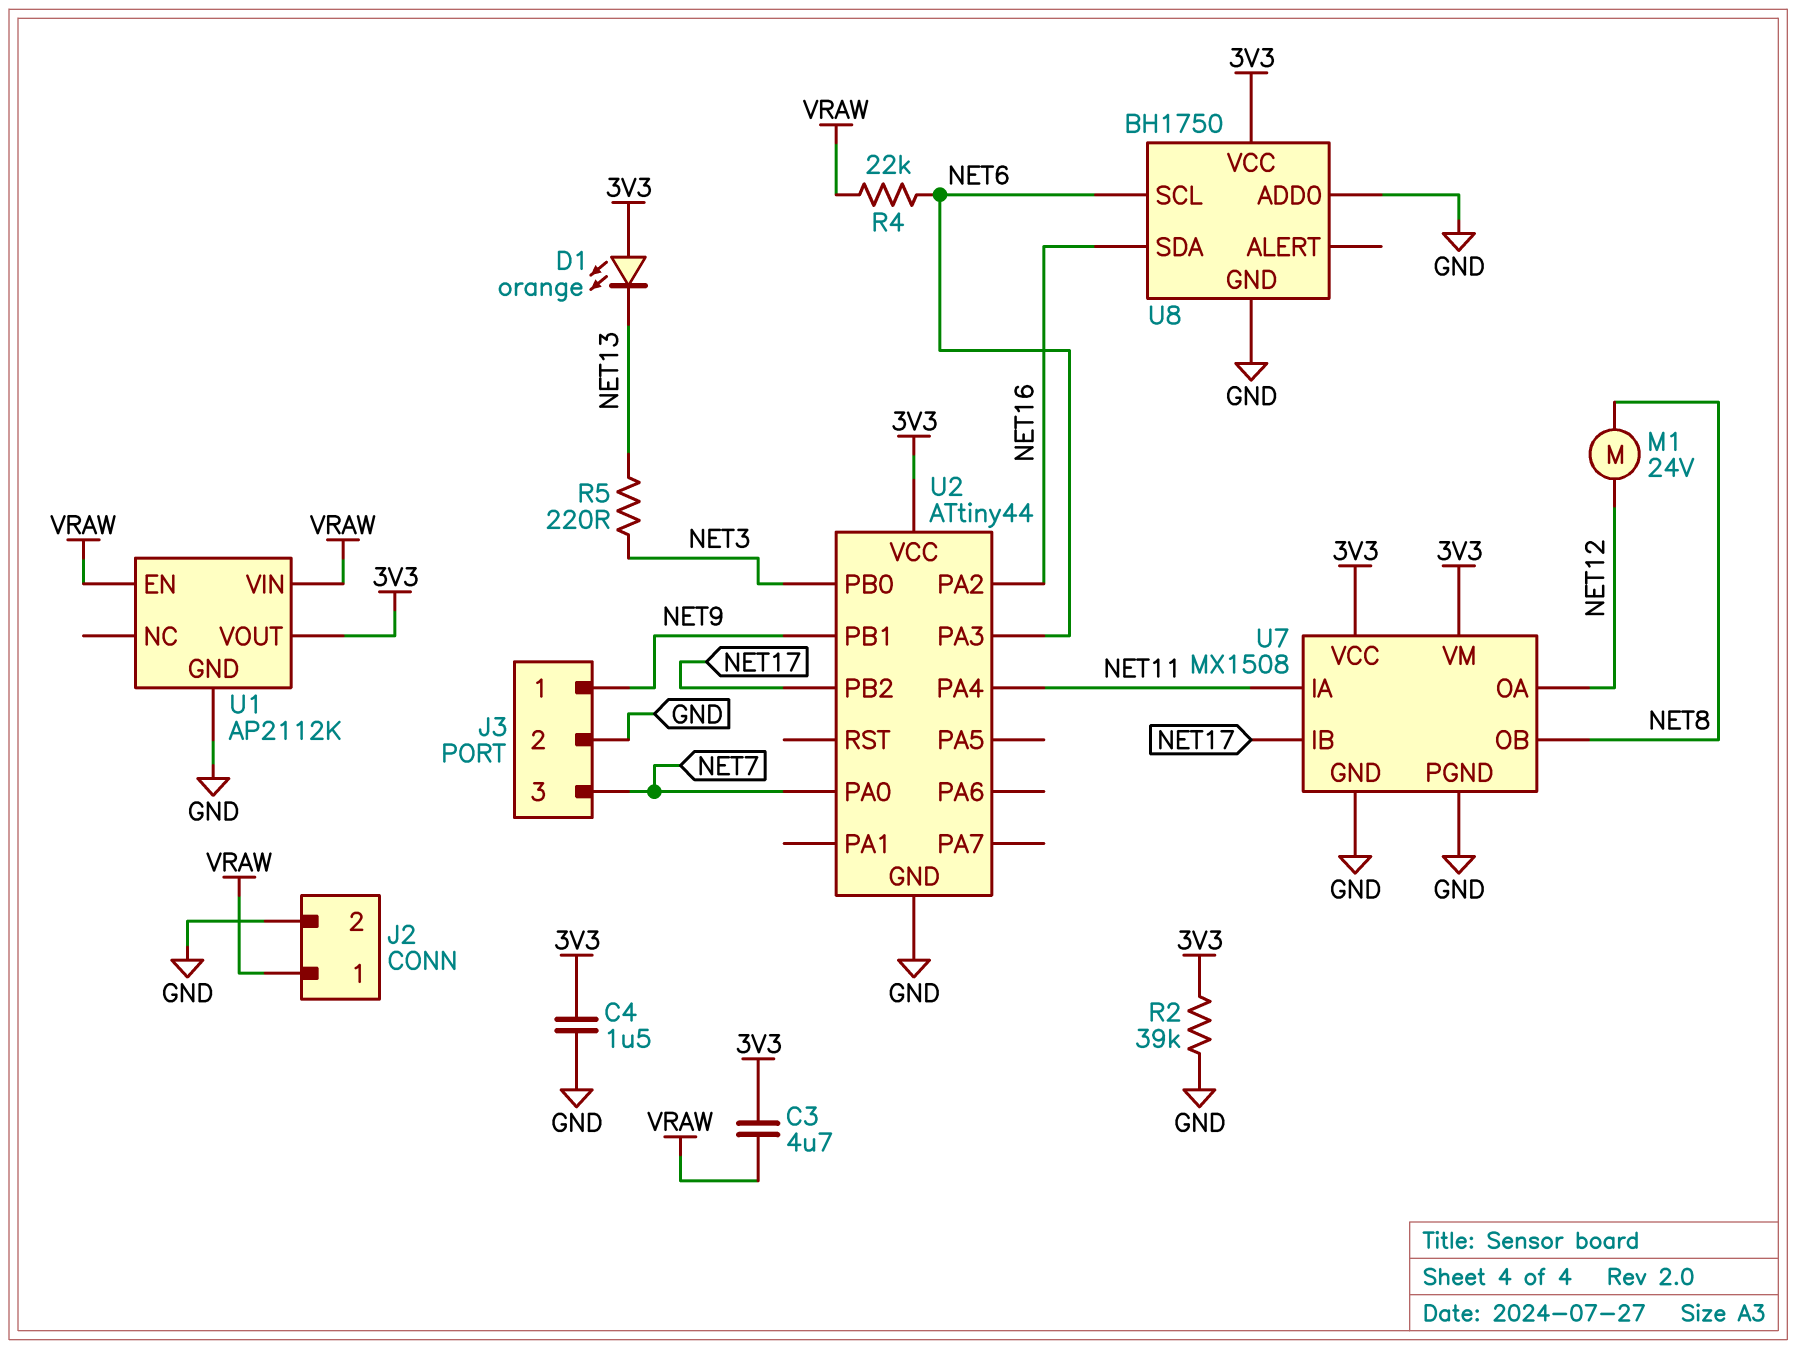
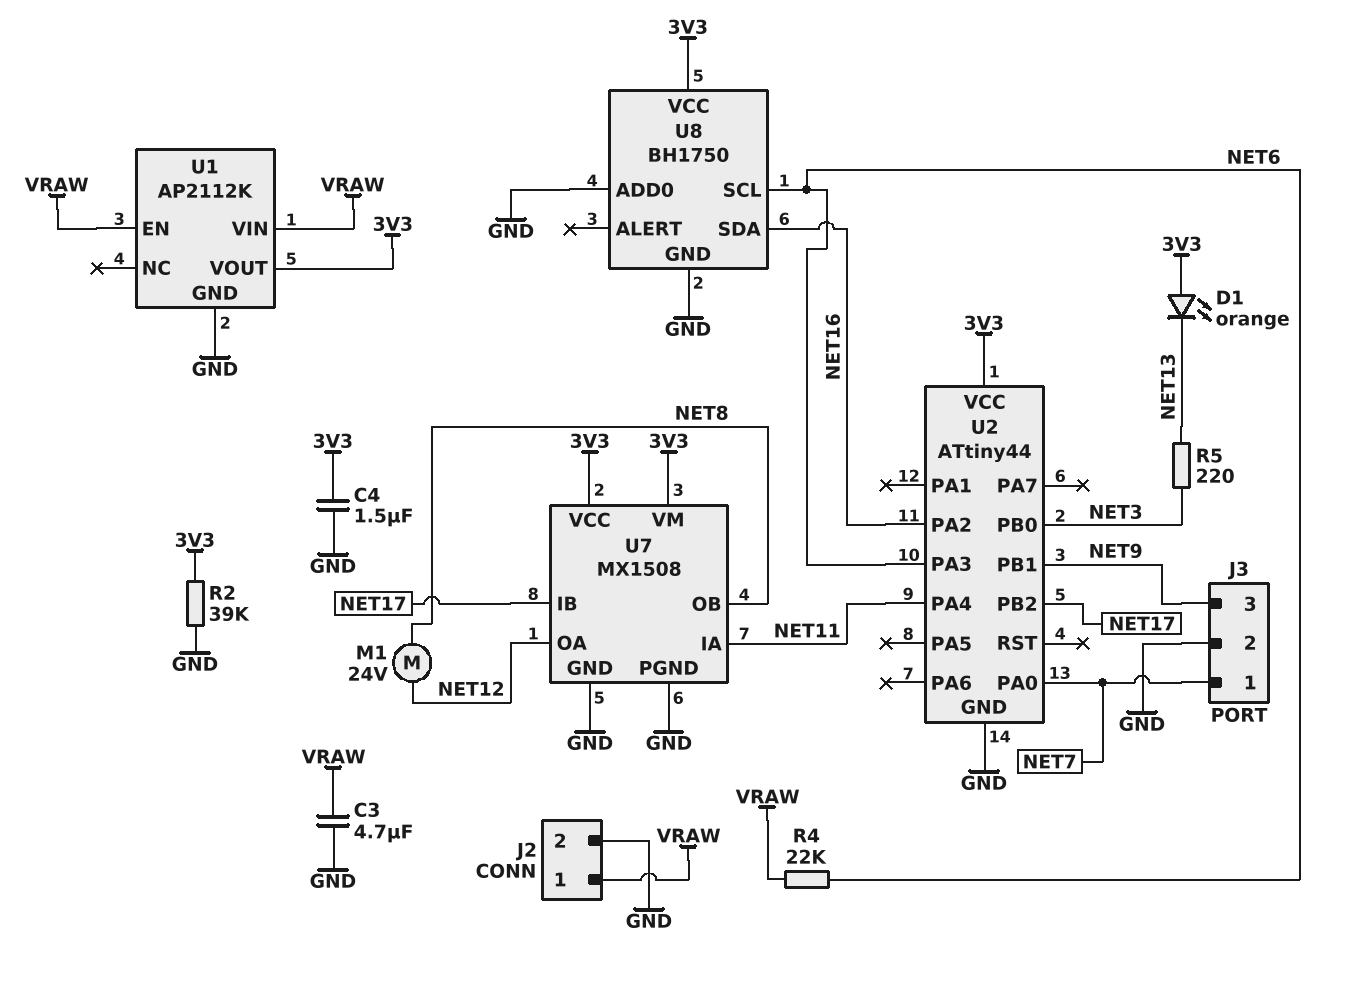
C3: 4.7uF (3V3, VRAW) -> 4.7uF (GND, VRAW)
J3 pin 1: NET9 -> NET7
J3 pin 3: NET7 -> NET9

